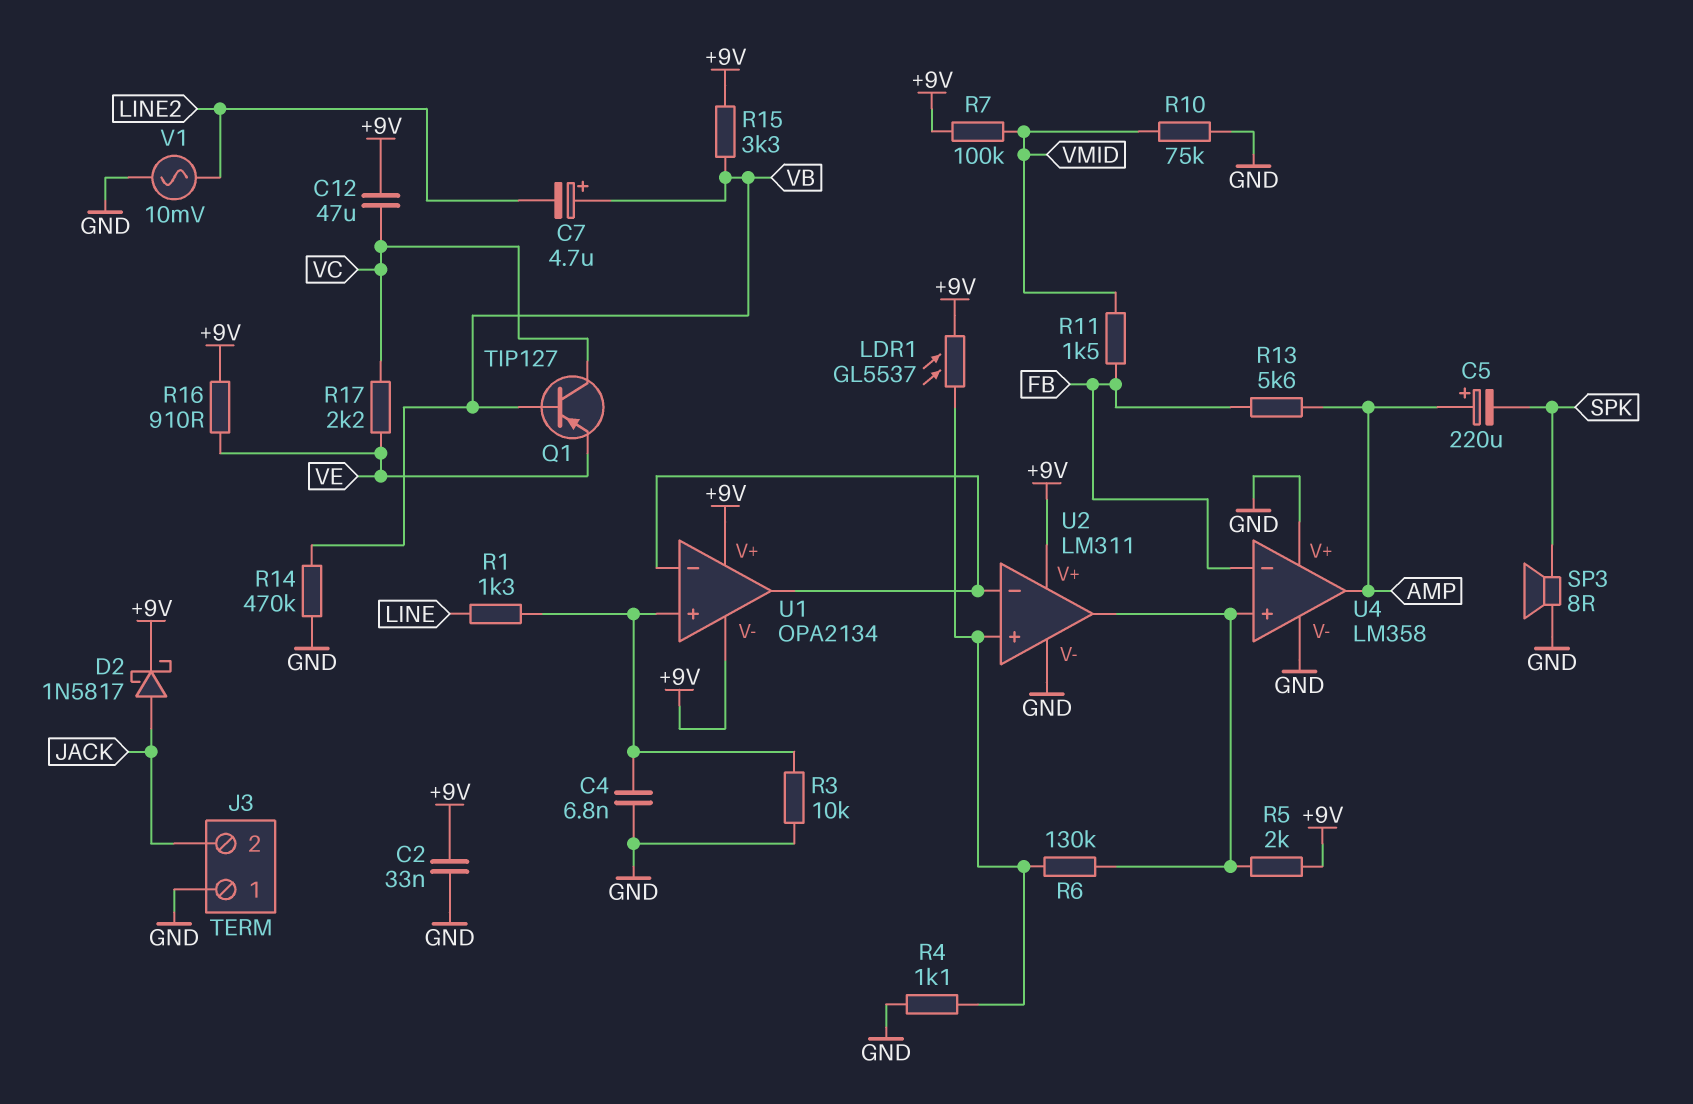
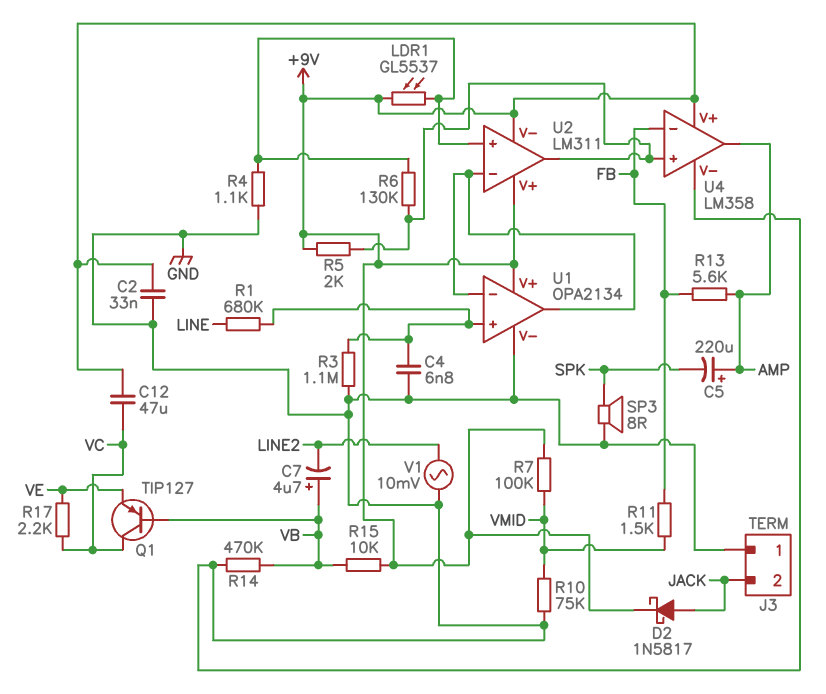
R1: 1.3k (LINE, U1/in+) -> 680k (LINE, U1/in+)
R3: 10k (GND, U1/in+) -> 1.1M (GND, U1/in+)
R15: 3.3k (+9V, VB) -> 10k (+9V, VB)
R16: 910 (+9V, VE) -> none
U1 pin V-: +9V -> GND
U2 pin V-: GND -> +9V
U4 pin V+: GND -> +9V

